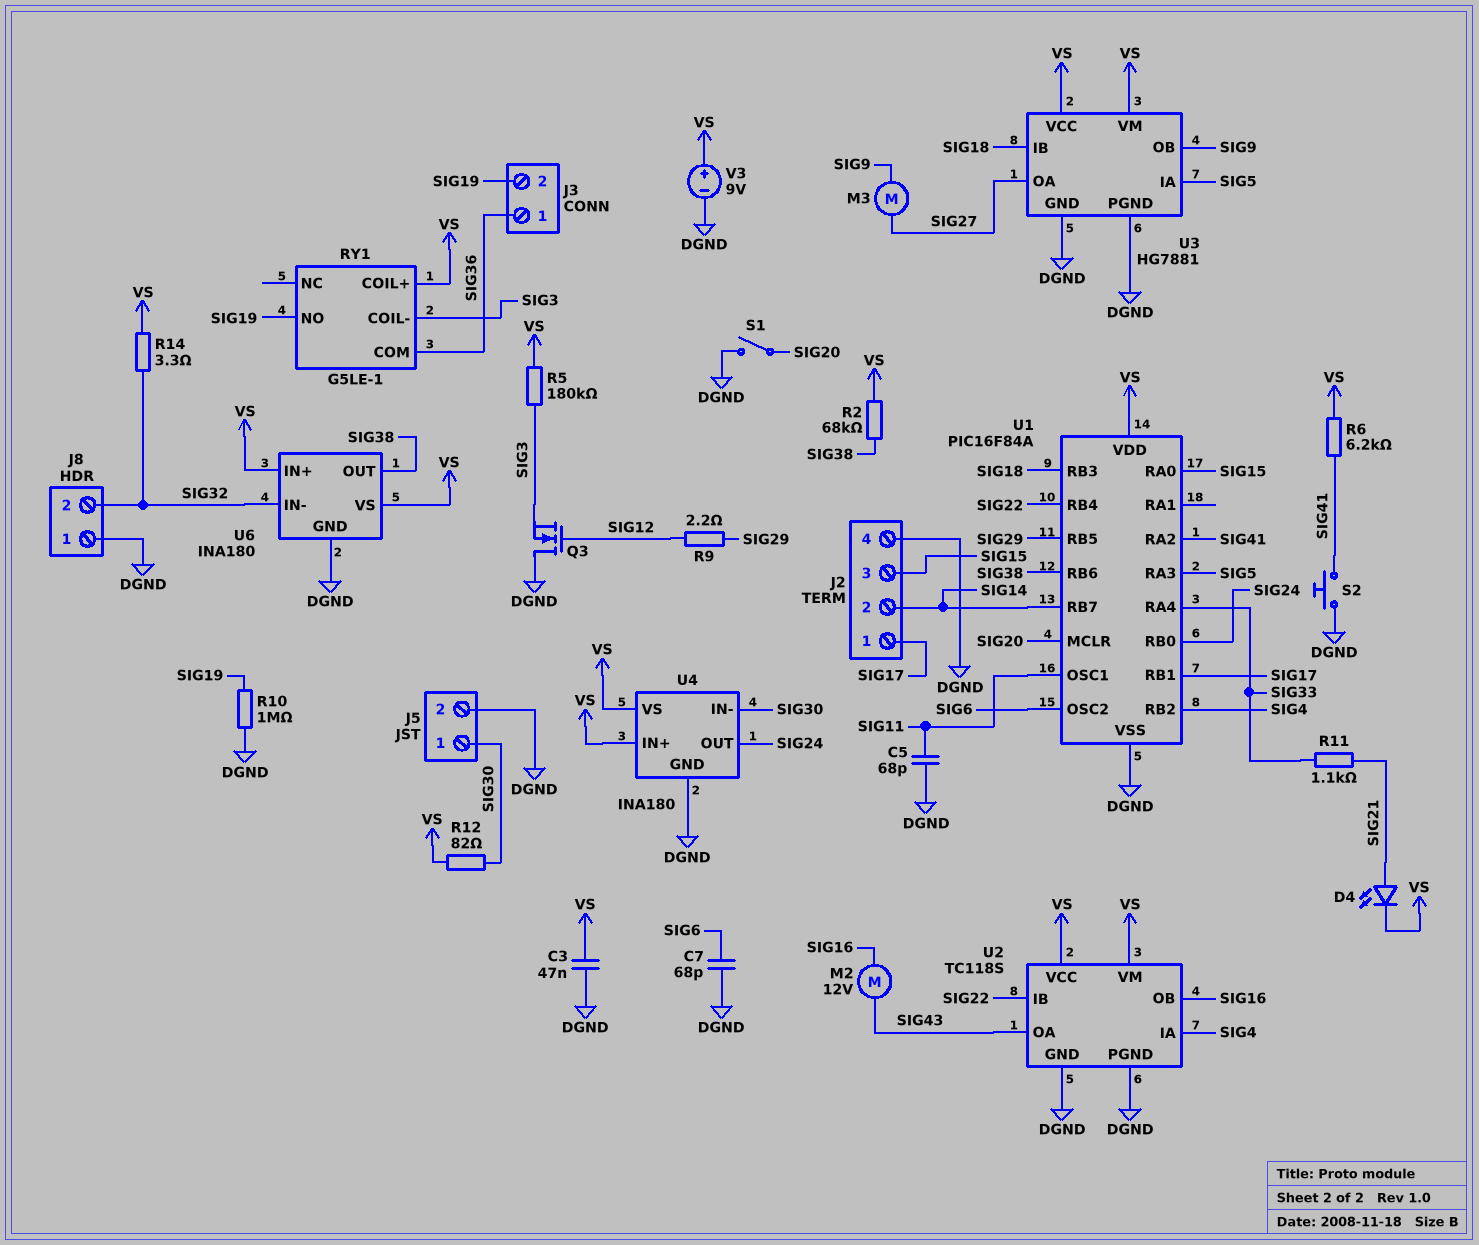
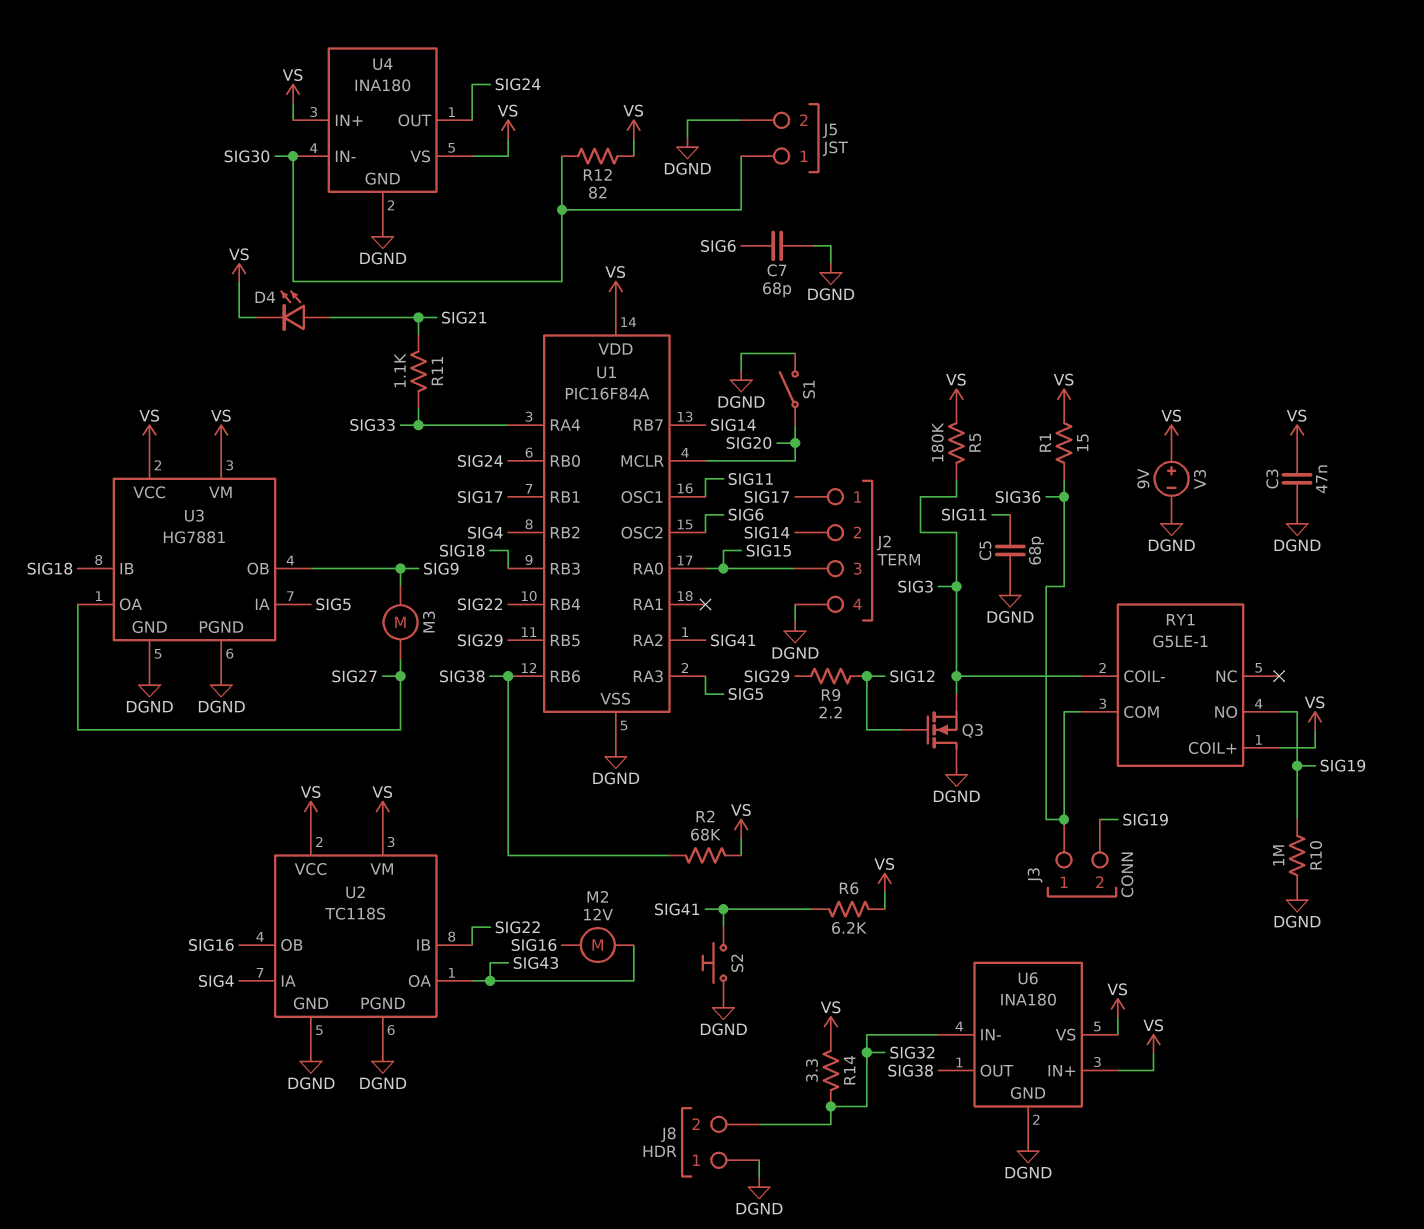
R1: none -> 15 (SIG36, VS)

